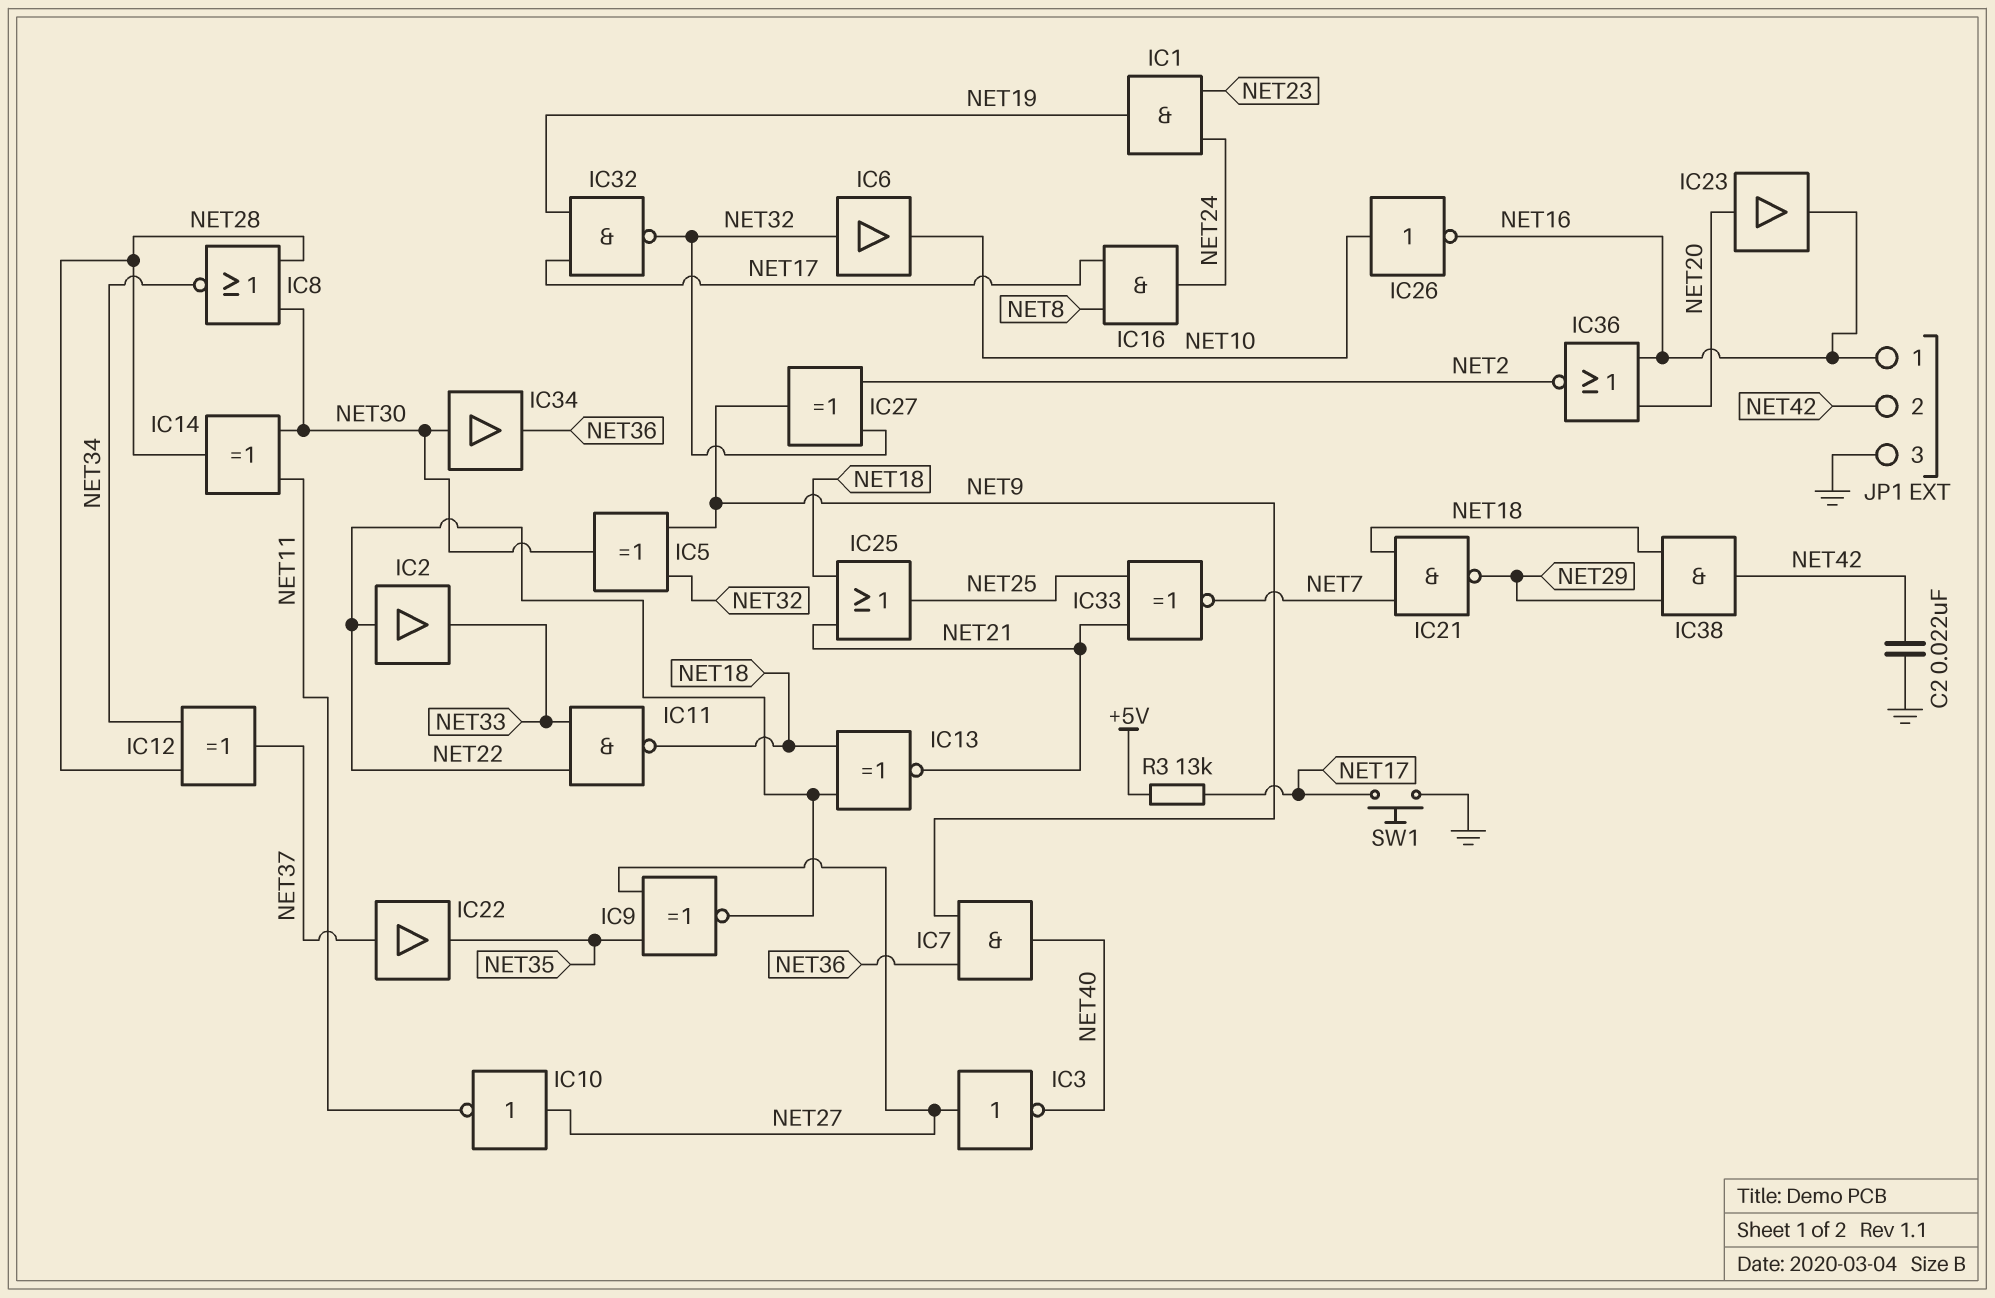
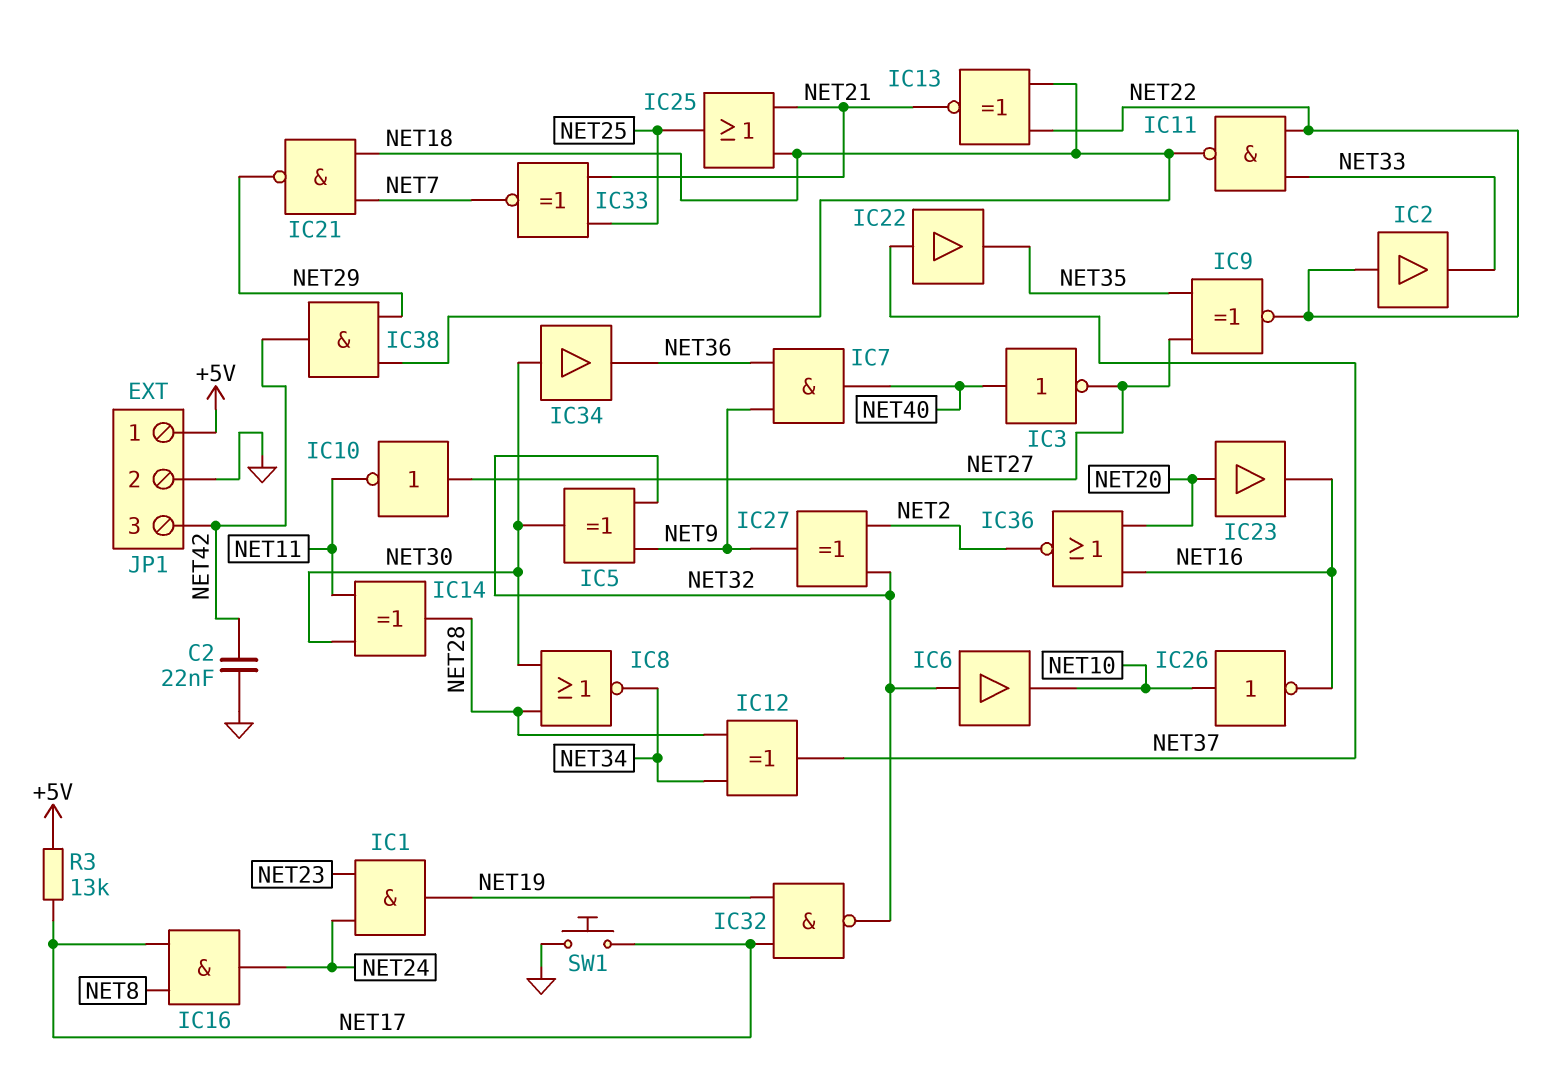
IC3: NOT (in NET27, out NET40) -> NOT (in NET40, out NET27)
JP1 pin 1: NET16 -> +5V
JP1 pin 2: NET42 -> GND
JP1 pin 3: GND -> NET42

